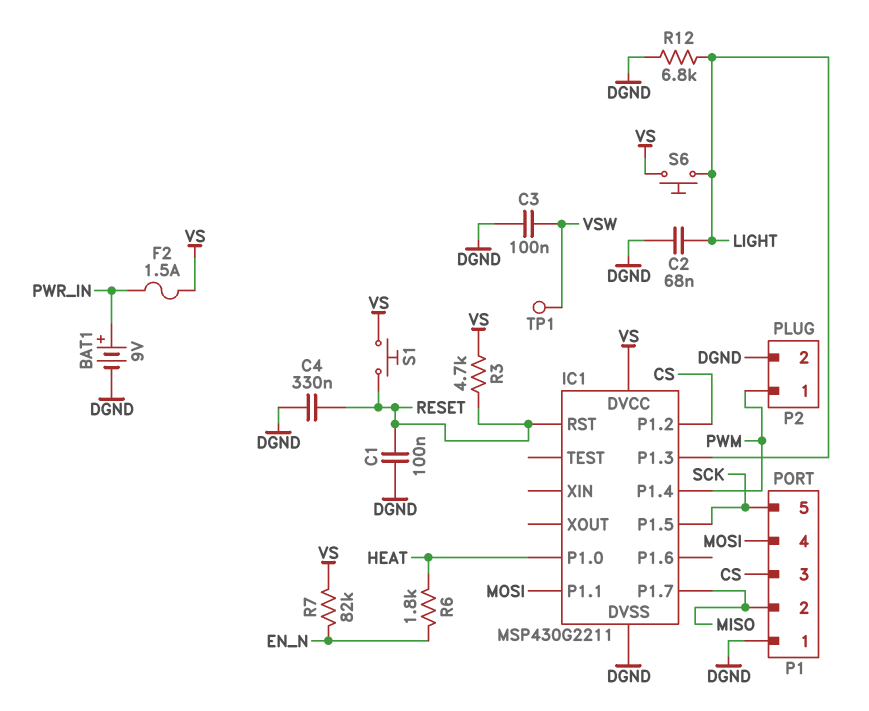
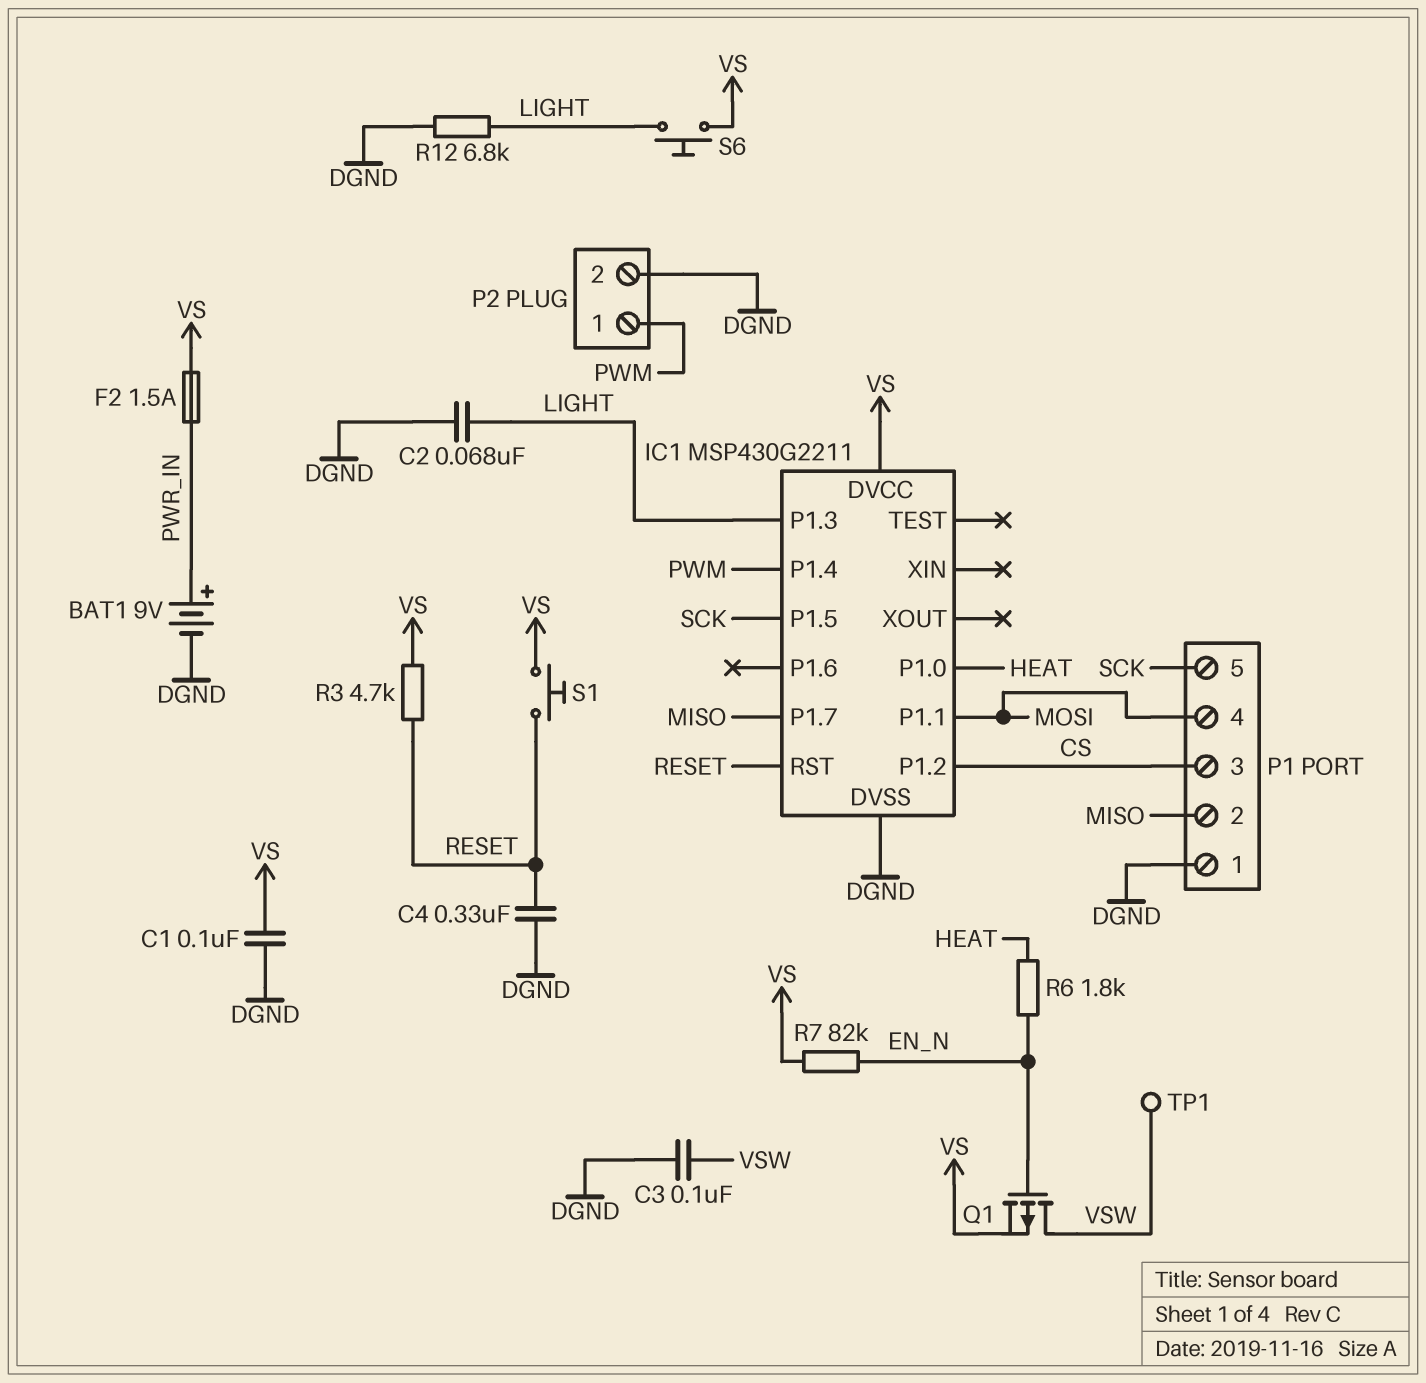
C1: 100nF (DGND, RESET) -> 100nF (DGND, VS)
Q1: none -> PMOS (G EN_N, D VSW, S VS)

